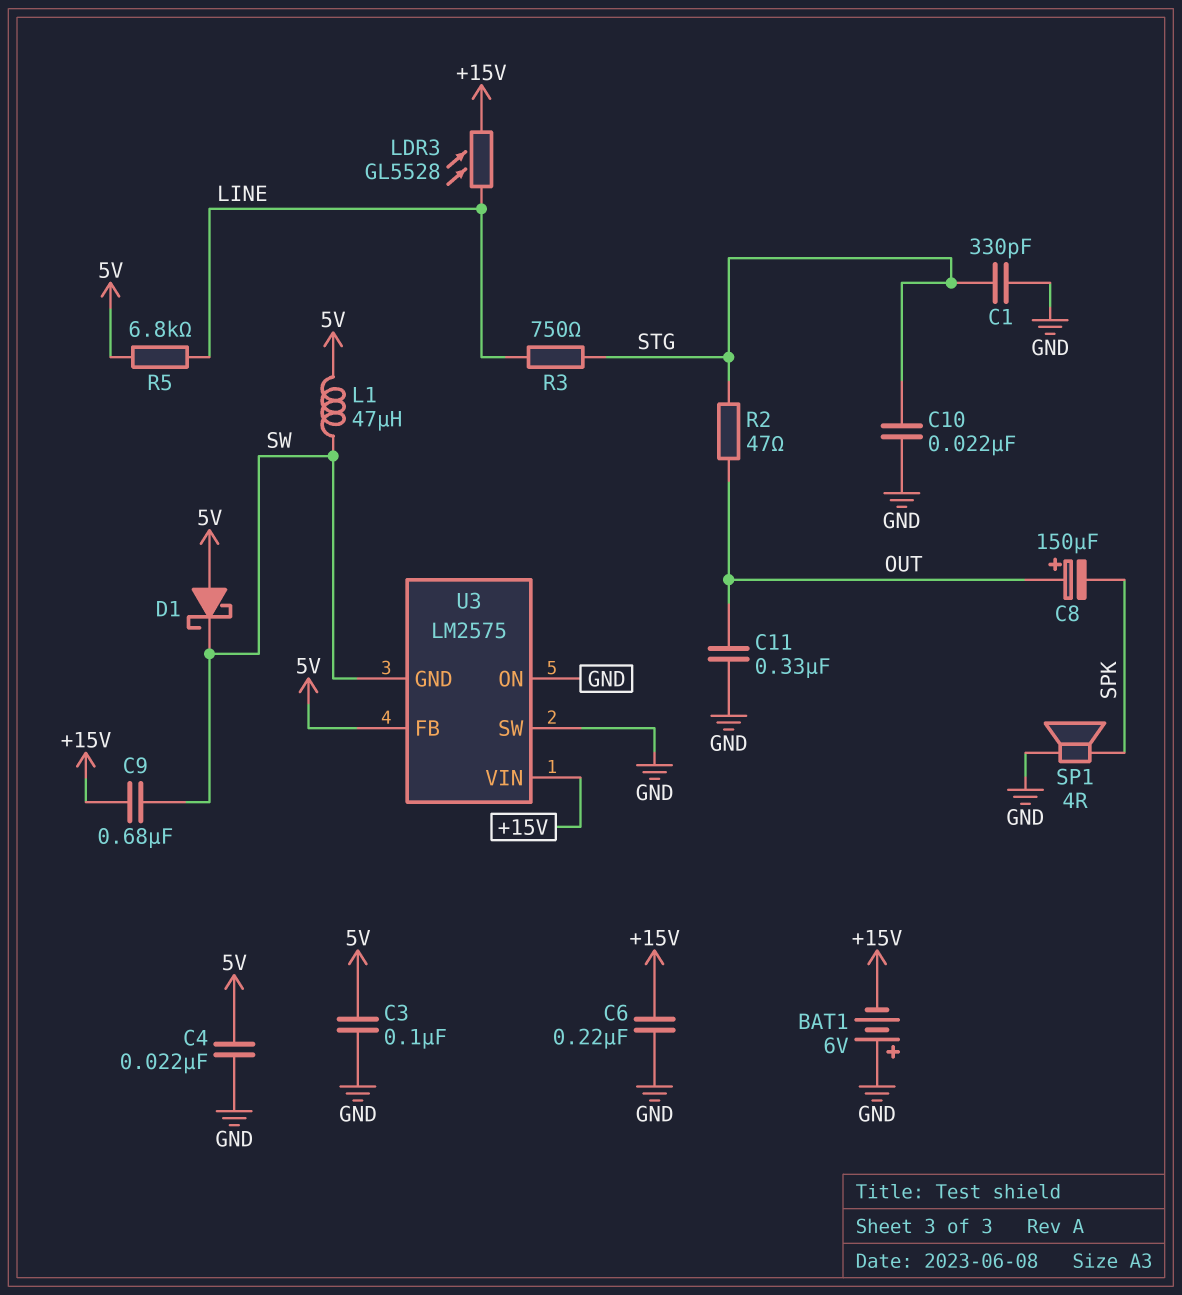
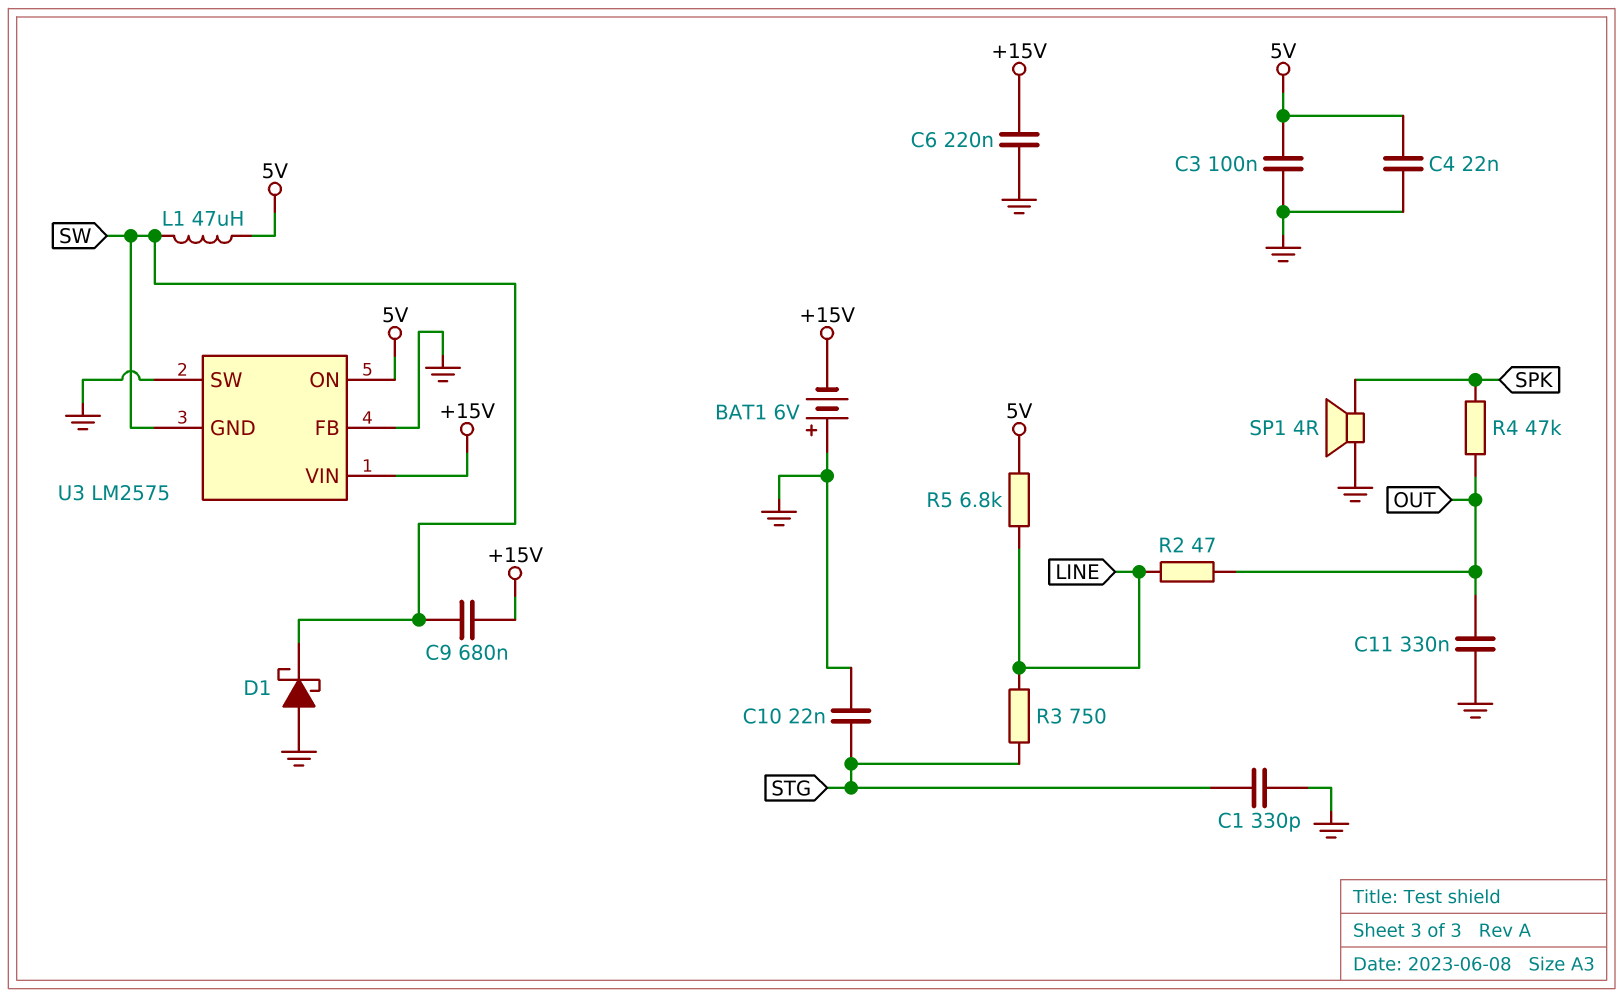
C8: 150uF (plus OUT, minus SPK) -> none
D1: schottky (A 5V, K SW) -> schottky (A GND, K SW)
LDR3: GL5528 (+15V, LINE) -> none
R2: 47 (OUT, STG) -> 47 (LINE, OUT)
R4: none -> 47k (OUT, SPK)
U3 pin FB: 5V -> GND
U3 pin ON: GND -> 5V

